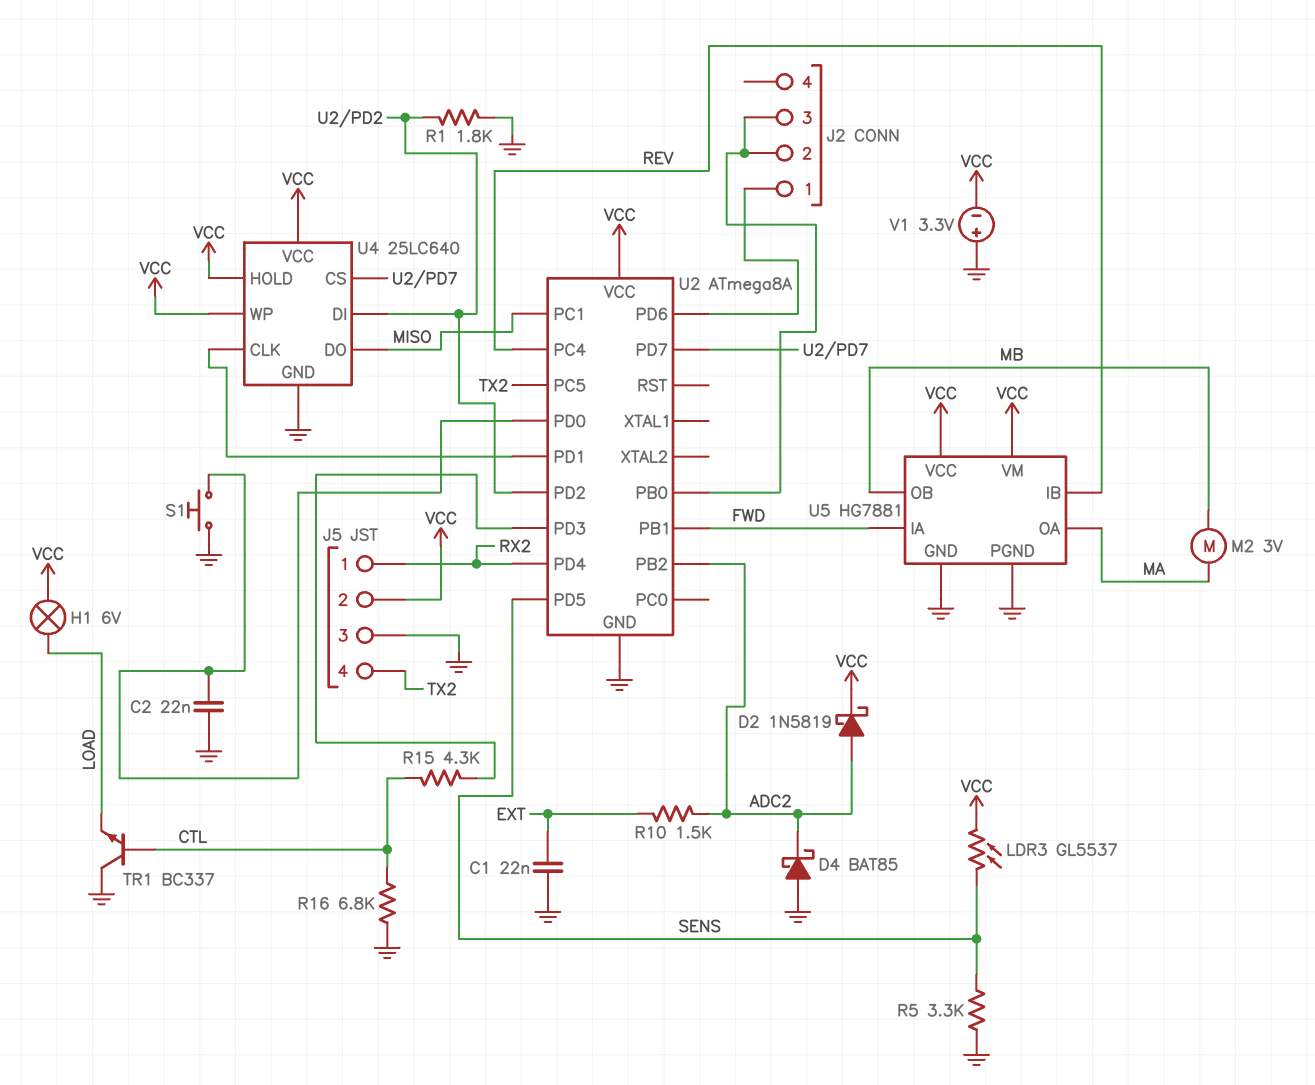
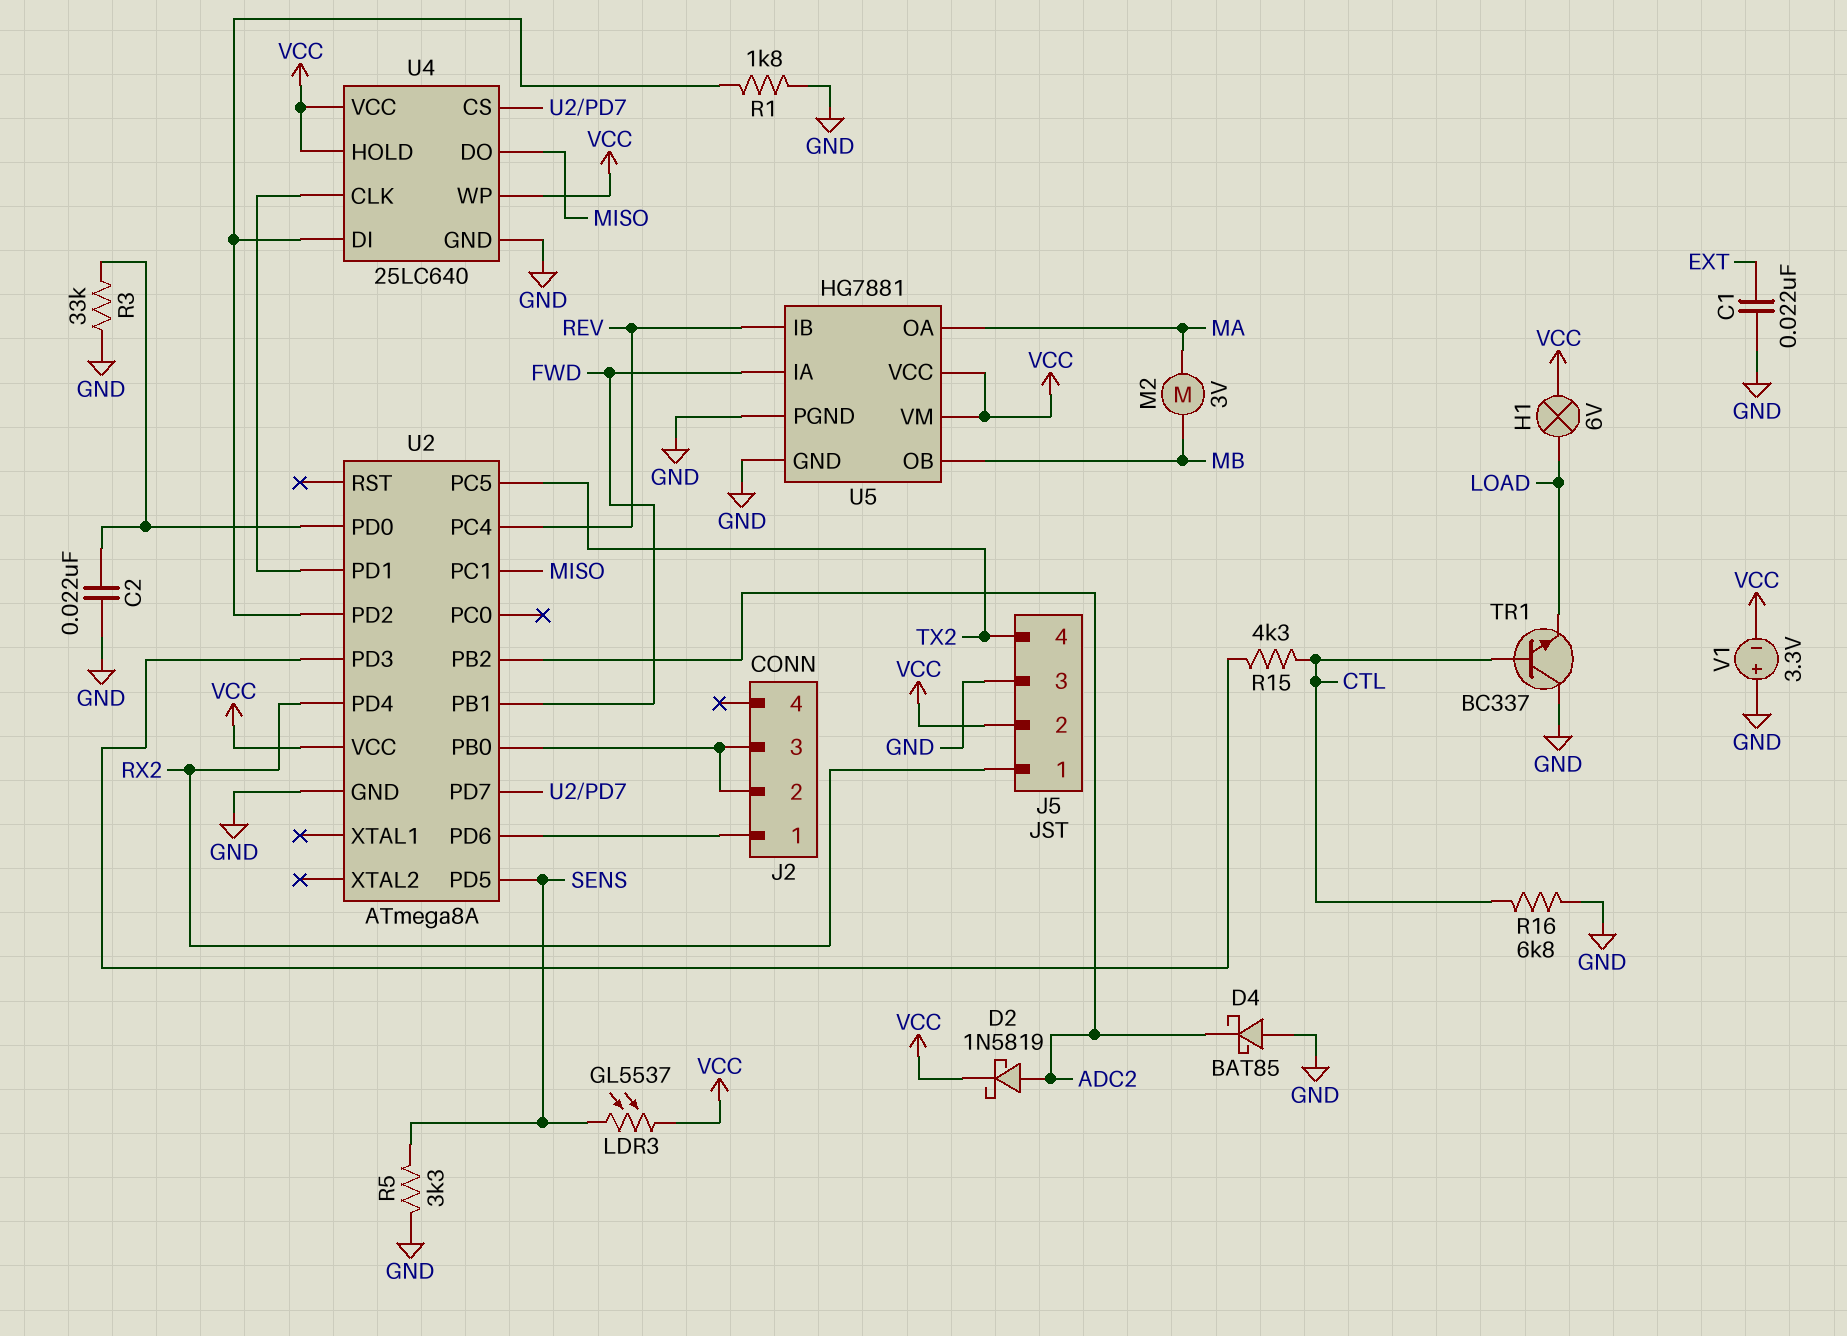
R3: none -> 33k (GND, U2/PD0)
R10: 1.5k (ADC2, EXT) -> none
S1: button (GND, U2/PD0) -> none

